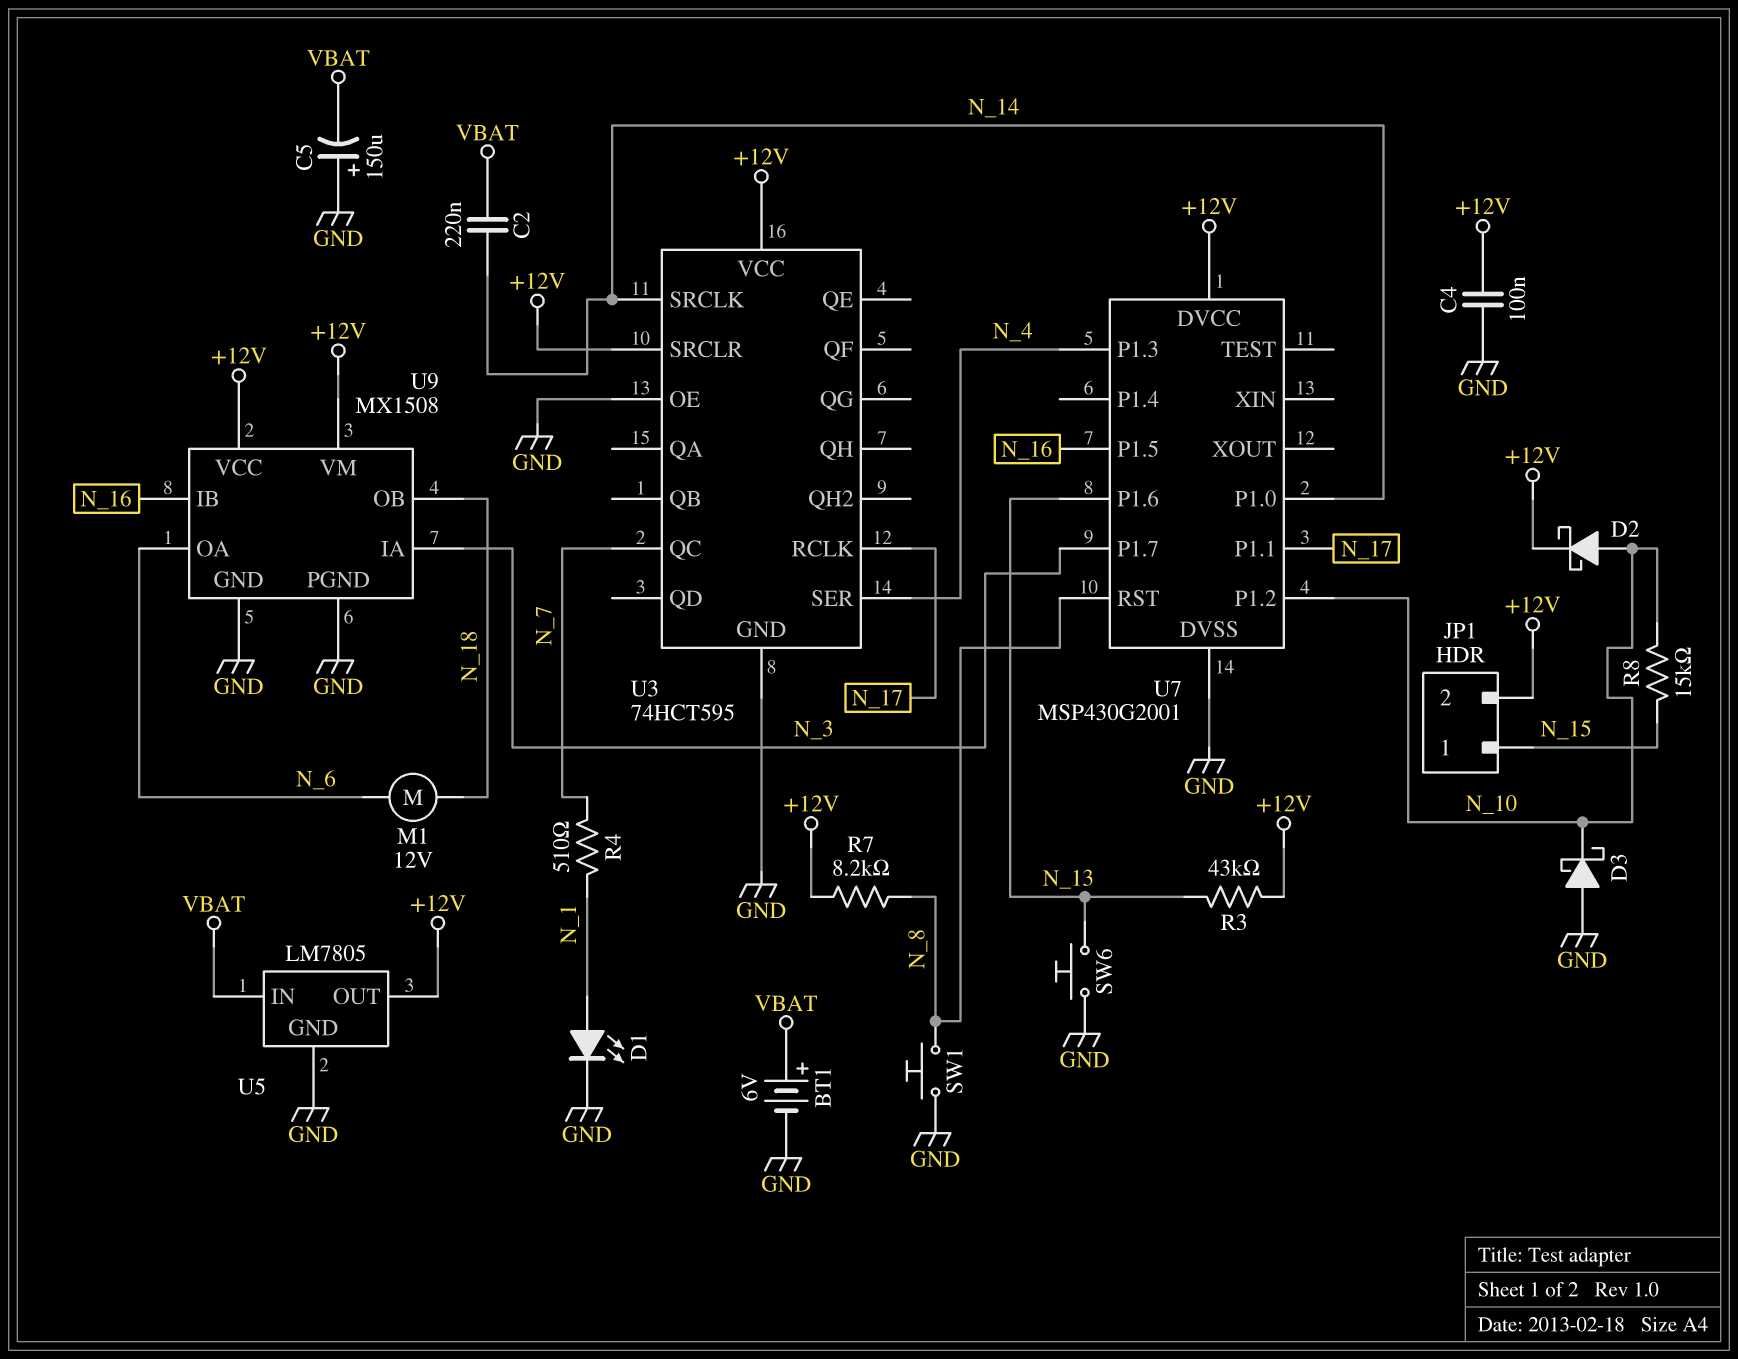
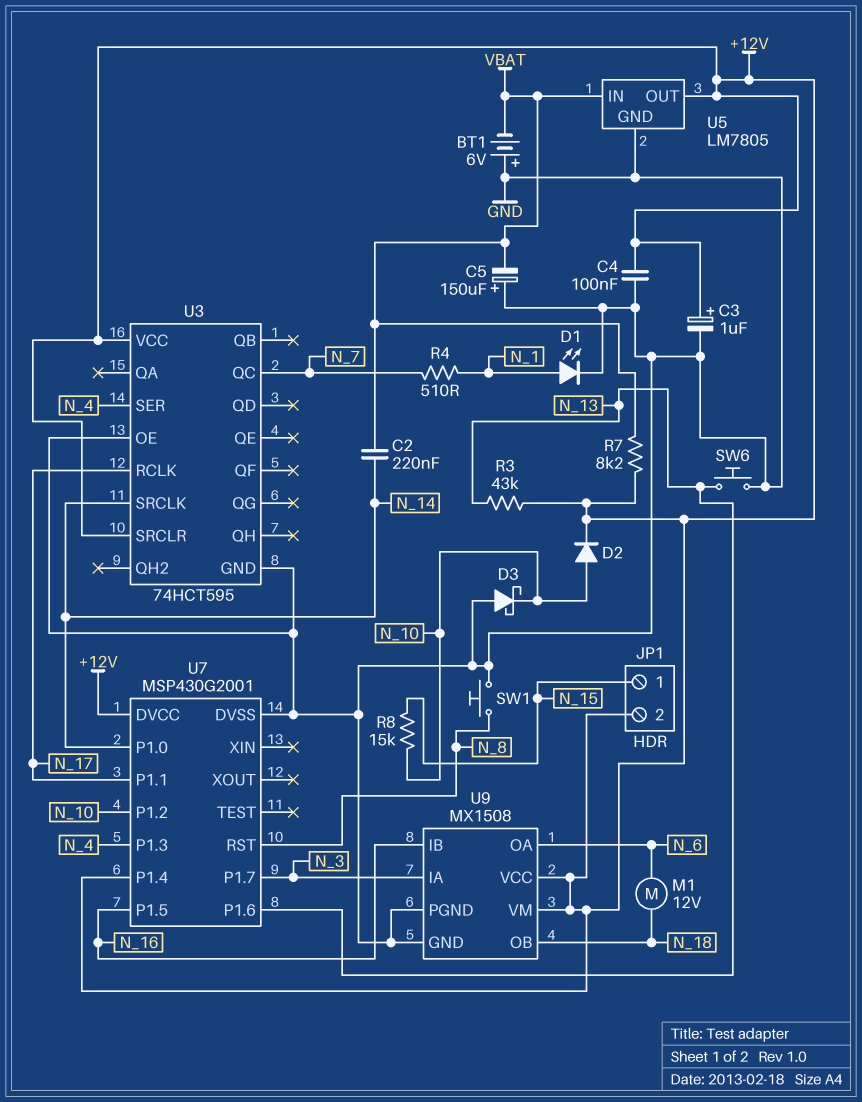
BT1: 6V (plus VBAT, minus GND) -> 6V (plus GND, minus VBAT)
C3: none -> 1uF (plus +12V, minus GND)
D2: schottky (A N_10, K +12V) -> diode (A N_10, K +12V)
R7: 8.2k (+12V, N_8) -> 8.2k (+12V, VBAT)
U7 pin P1.4: none -> +12V

